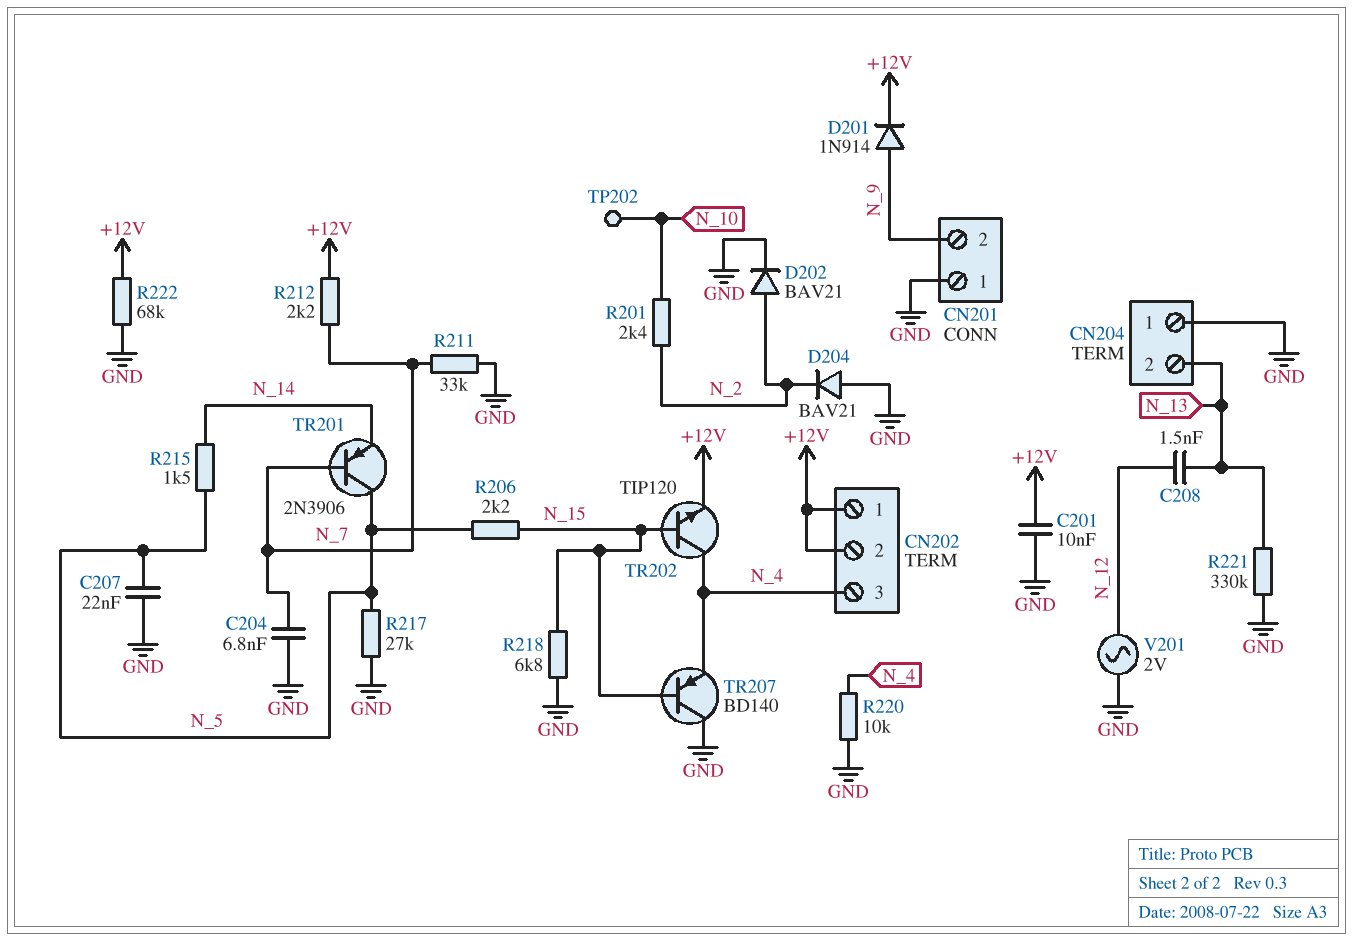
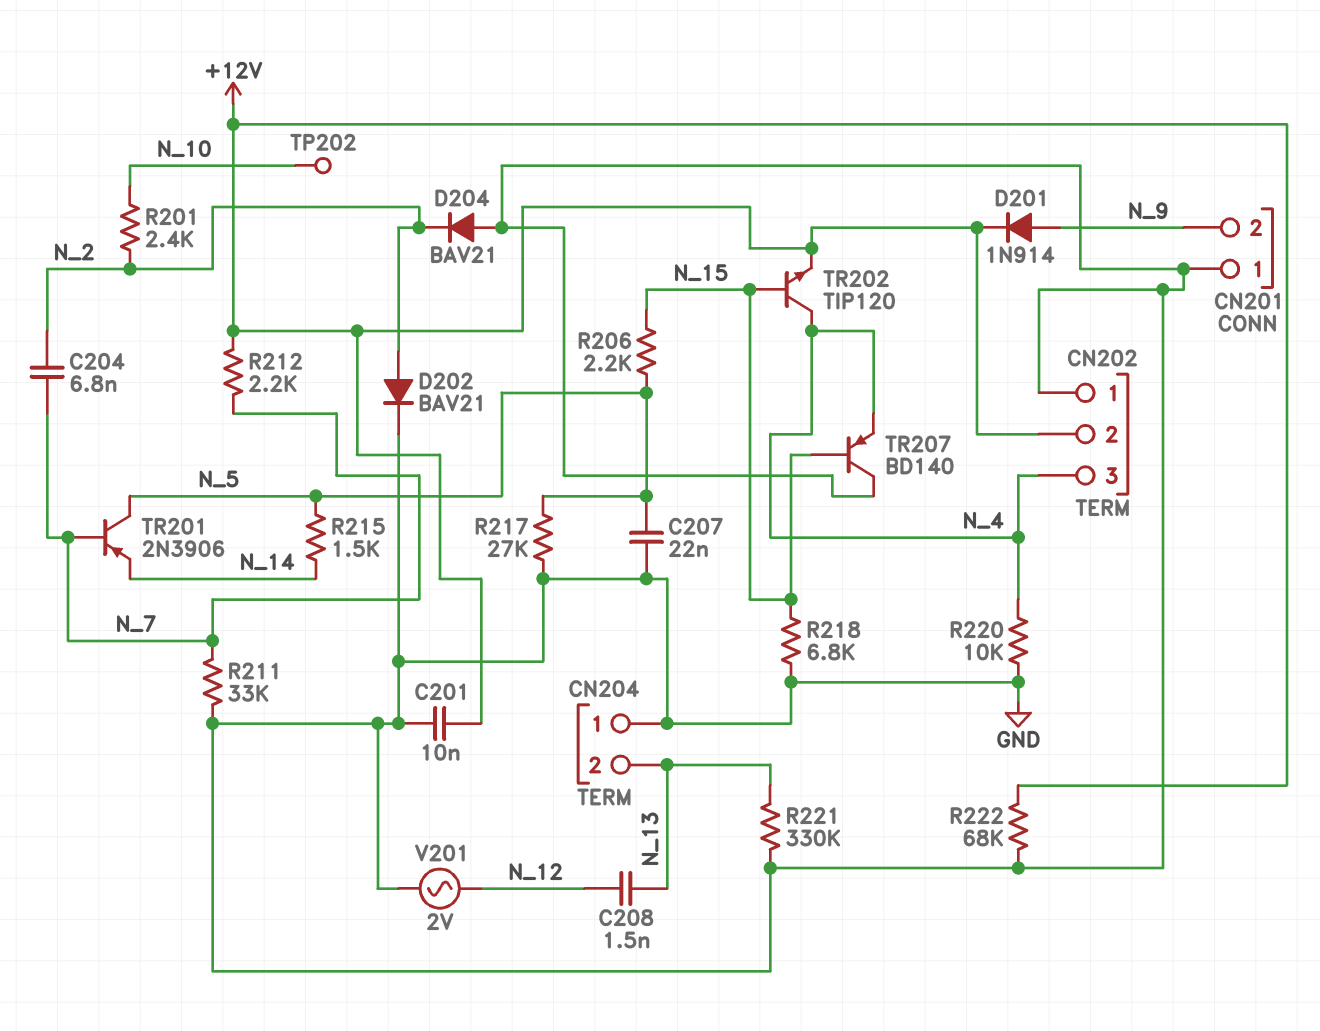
C204: 6.8nF (GND, N_7) -> 6.8nF (N_2, N_7)
CN202 pin 1: +12V -> GND

